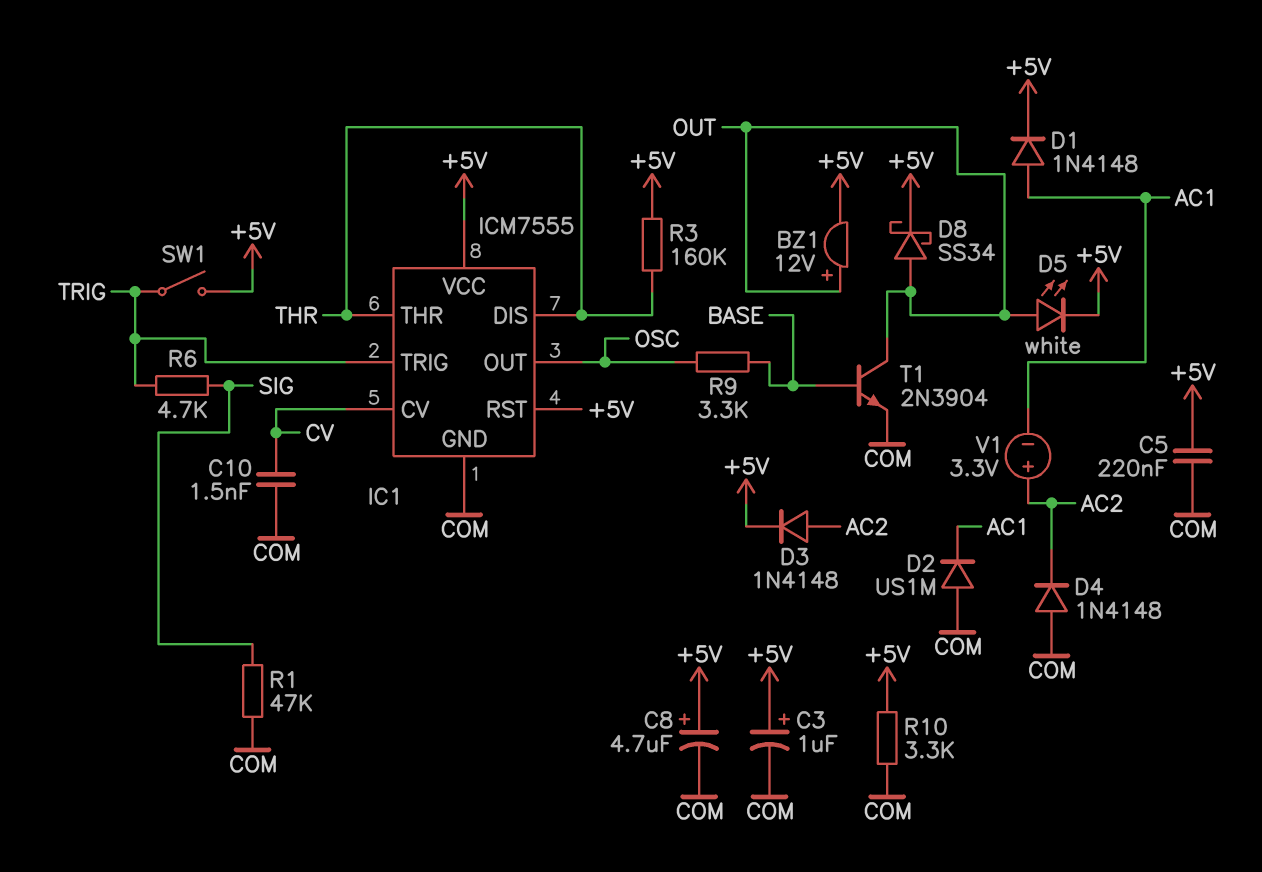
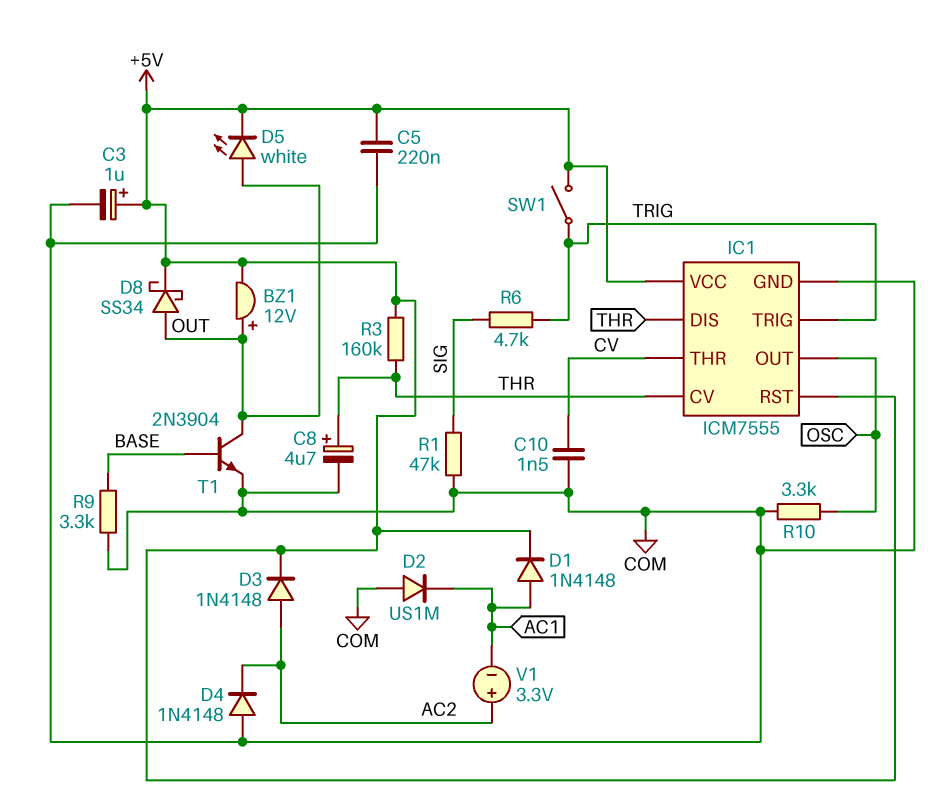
C8: 4.7uF (plus +5V, minus COM) -> 4.7uF (plus THR, minus COM)
IC1 pin CV: CV -> THR
IC1 pin THR: THR -> CV
R9: 3.3k (BASE, OSC) -> 3.3k (BASE, COM)
R10: 3.3k (+5V, COM) -> 3.3k (COM, OSC)

